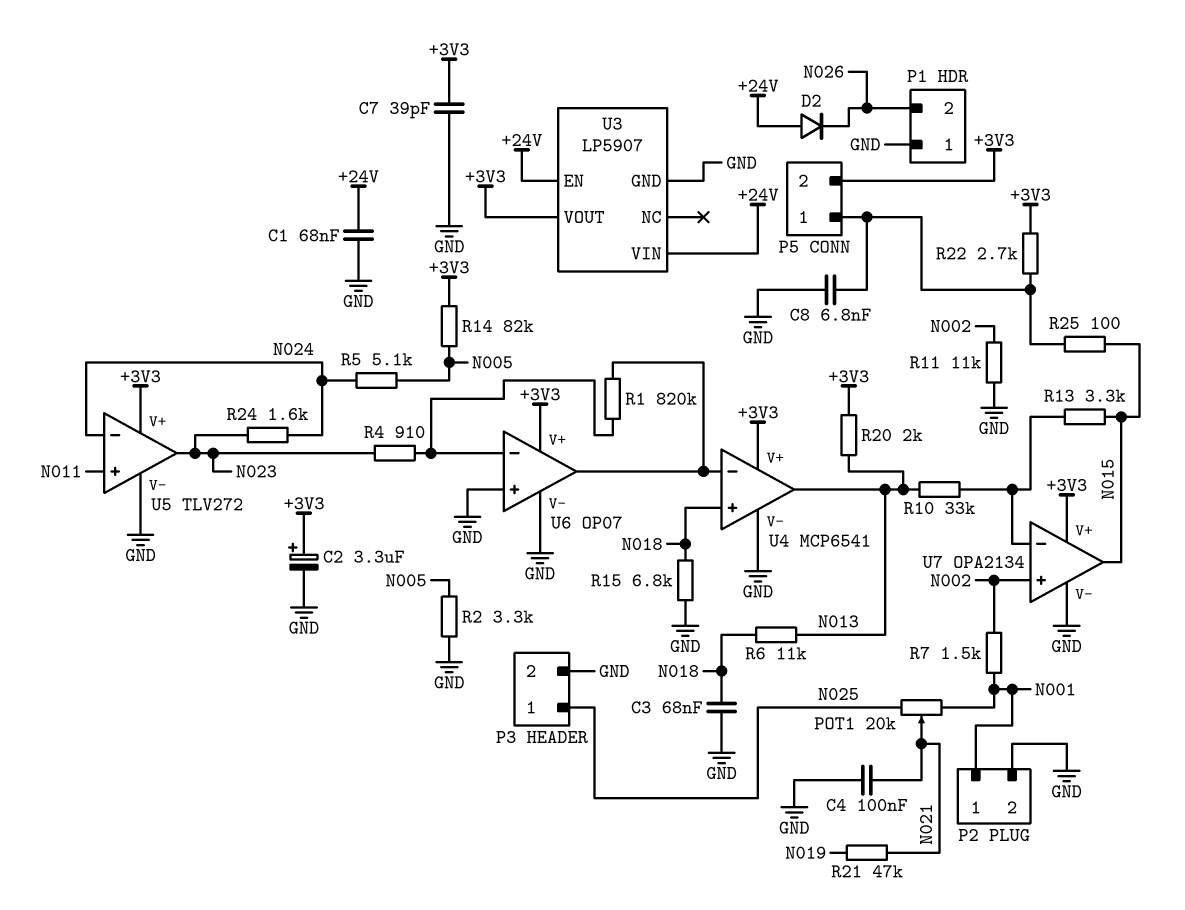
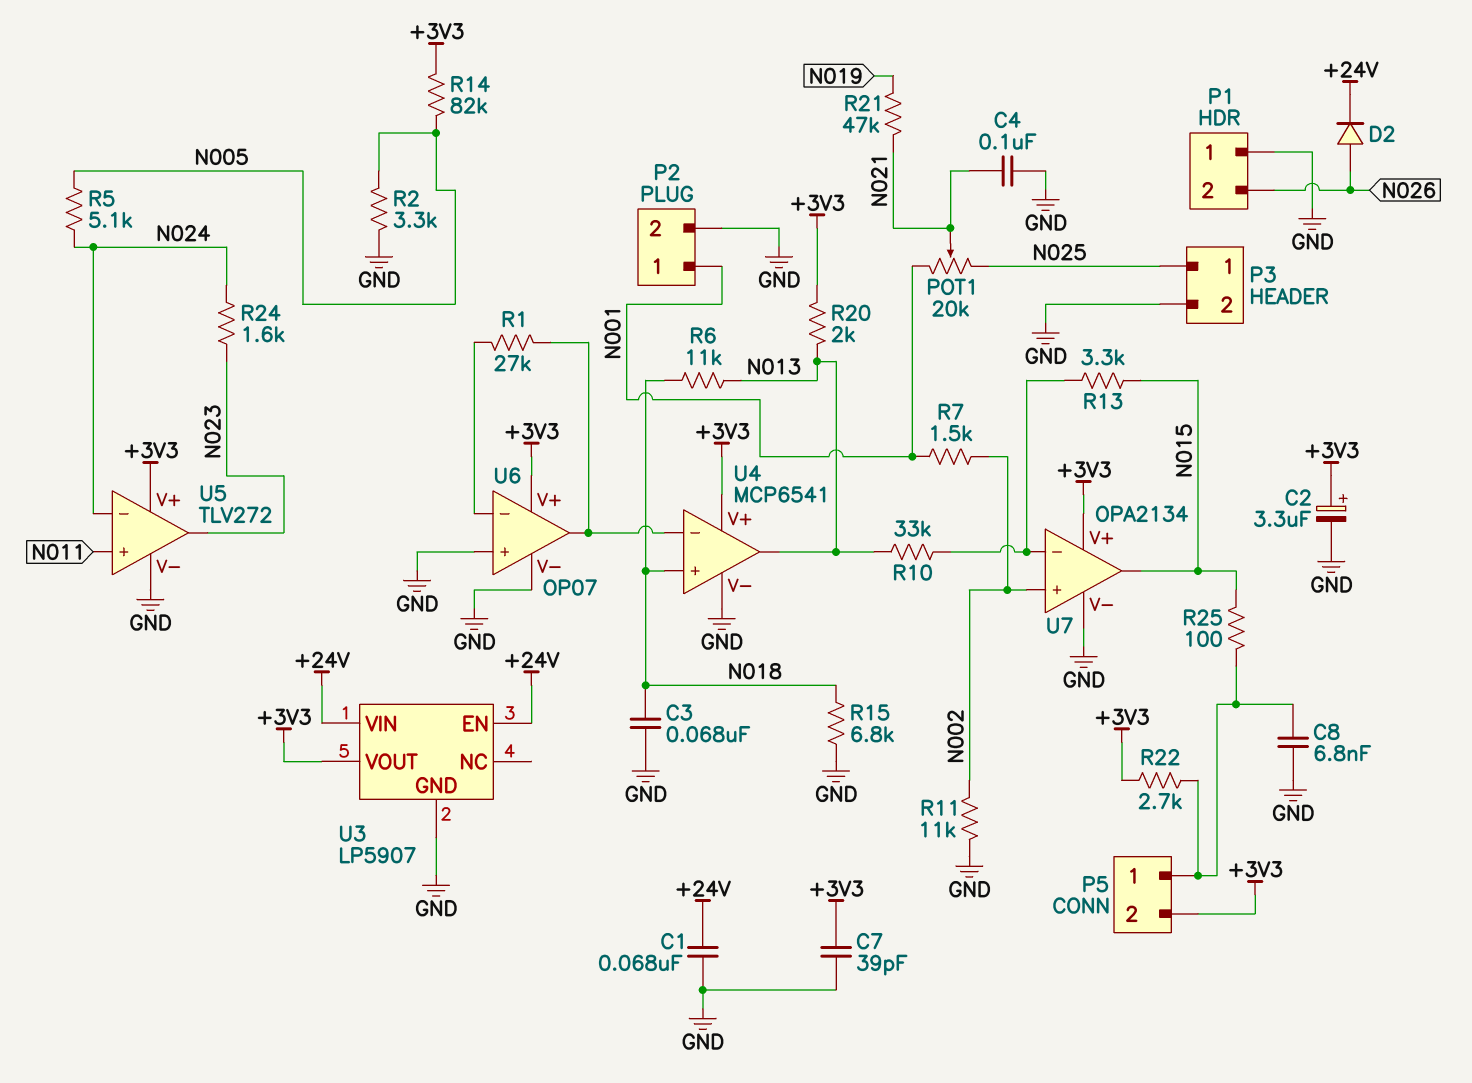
D2: diode (A +24V, K N026) -> diode (A N026, K +24V)
R1: 820k (U4/in-, U6/in-) -> 27k (U4/in-, U6/in-)
R4: 910 (N023, U6/in-) -> none

